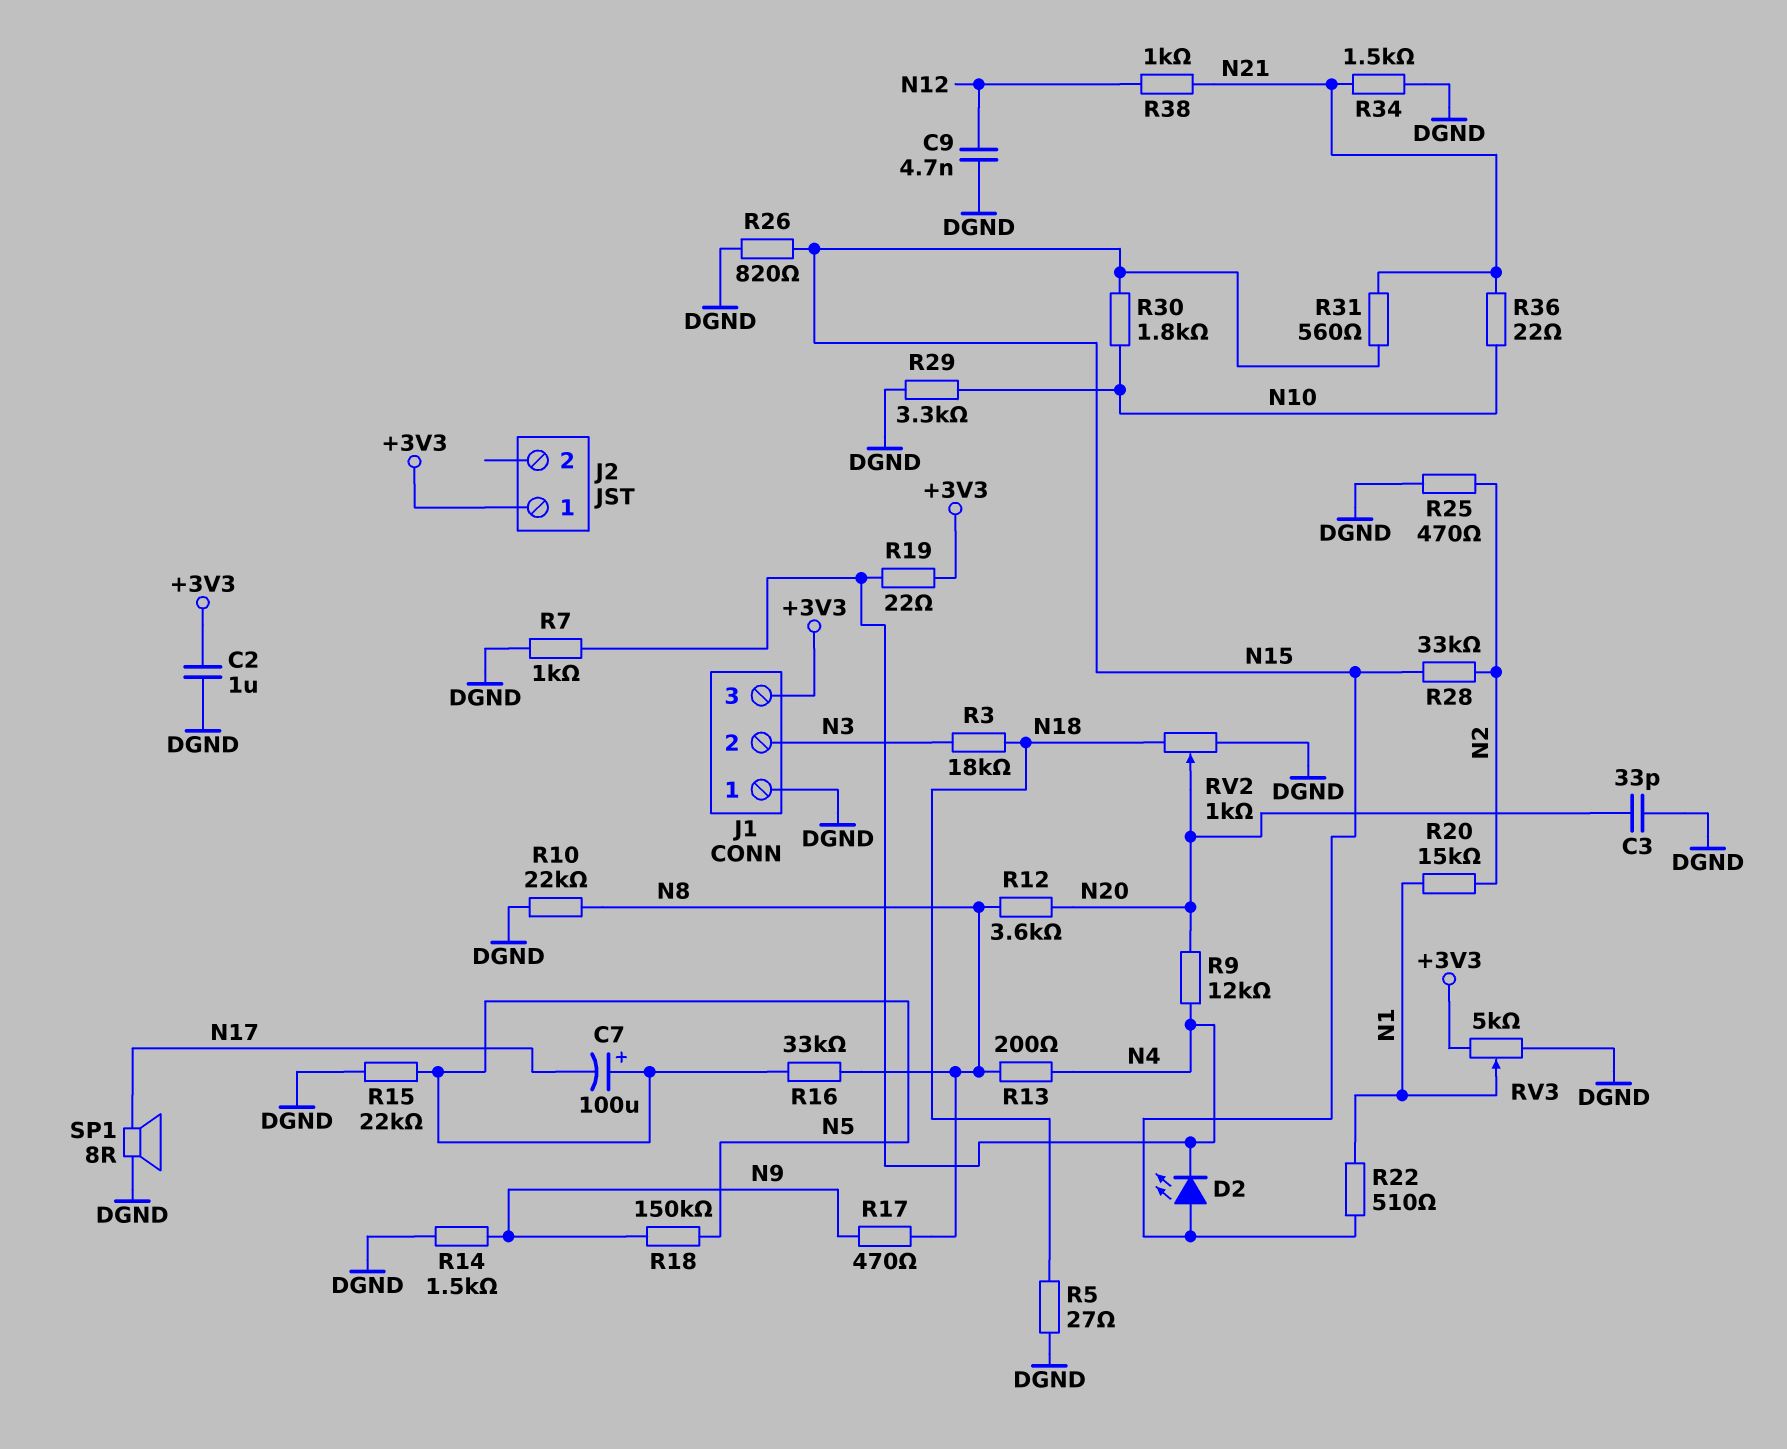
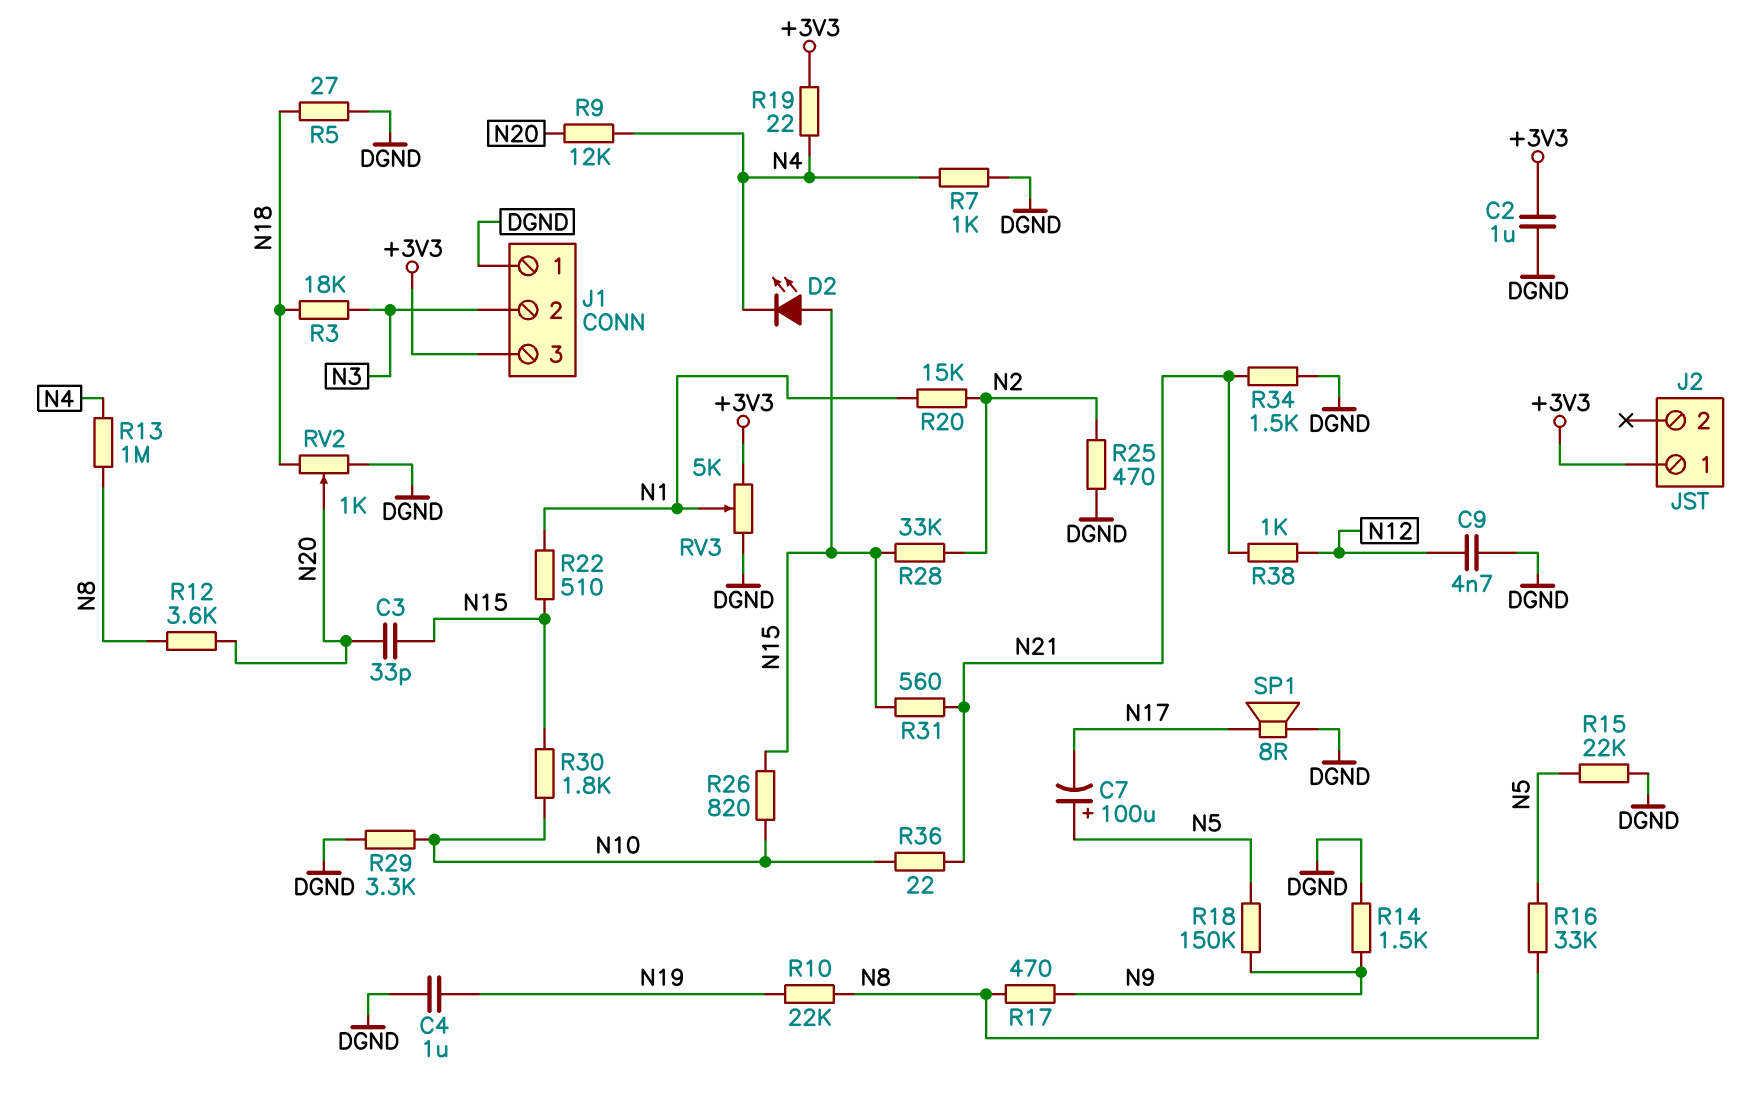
C3: 33pF (DGND, N20) -> 33pF (N15, N20)
C4: none -> 1uF (DGND, N19)
R10: 22k (DGND, N8) -> 22k (N8, N19)
R13: 200 (N4, N8) -> 1M (N4, N8)
R26: 820 (DGND, N15) -> 820 (N10, N15)

